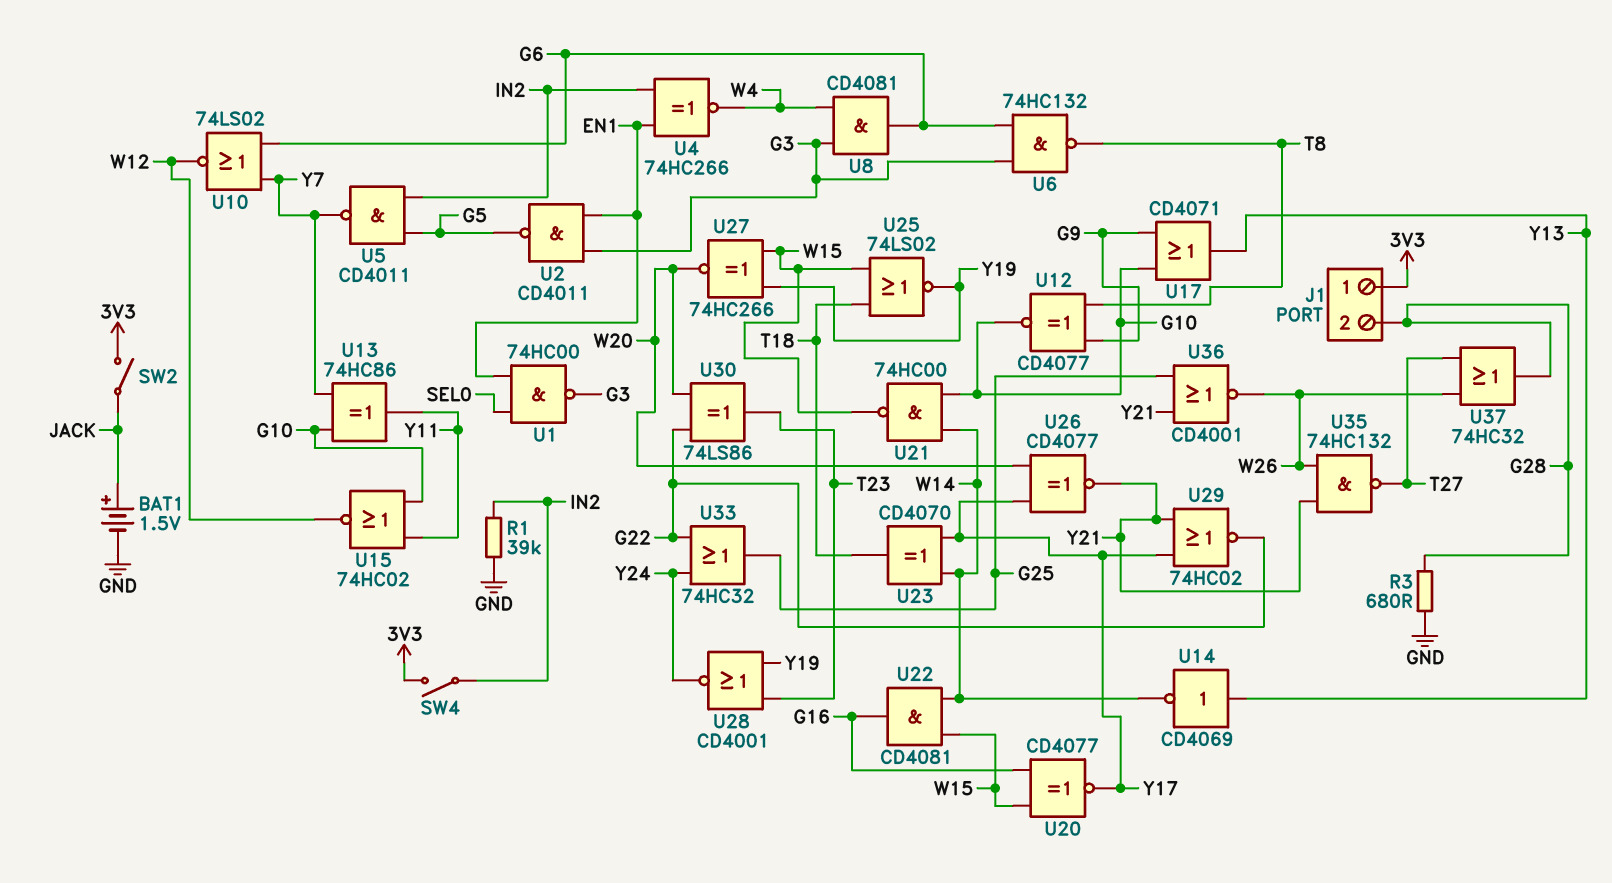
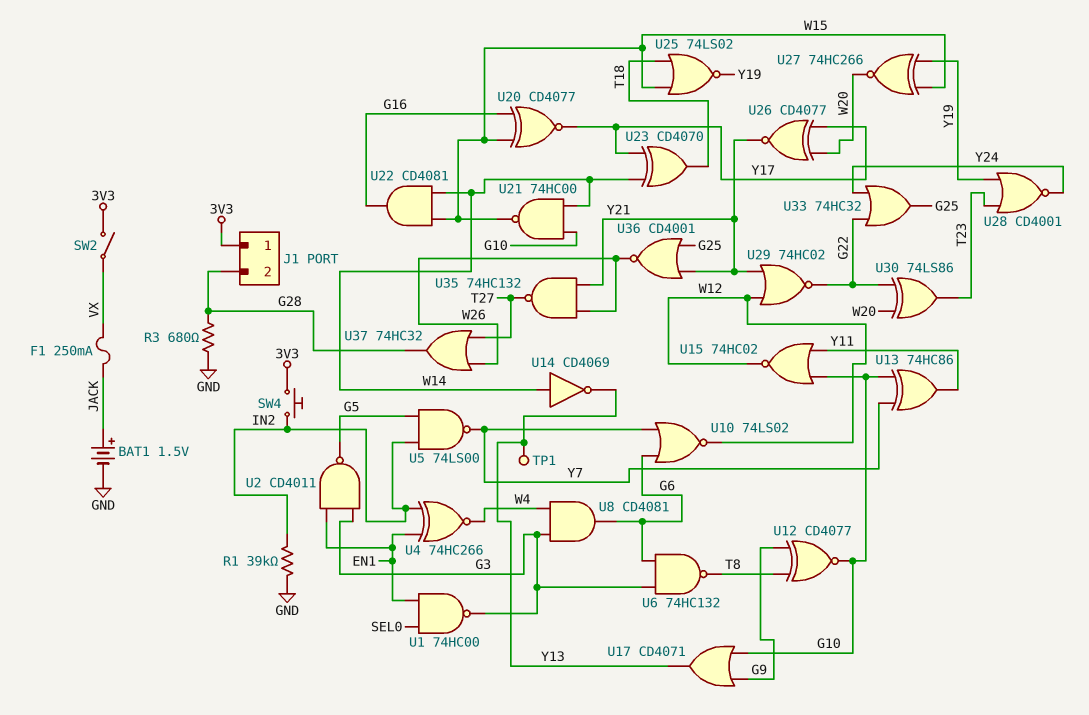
F1: none -> 250mA (JACK, VX)
SW2: switch (3V3, JACK) -> switch (3V3, VX)
SW4: switch (3V3, IN2) -> button (3V3, IN2)
TP1: none -> test point (Y13)
U5: NAND CD4011 (in G5, in IN2, out Y7) -> NAND 74LS00 (in G5, in IN2, out Y7)
U14: NOT CD4069 (in Y13, out W14) -> NOT CD4069 (in W14, out Y13)
U29: NOR 74HC02 (in Y17, in Y21, out G22) -> NOR 74HC02 (in W12, in Y21, out G22)

